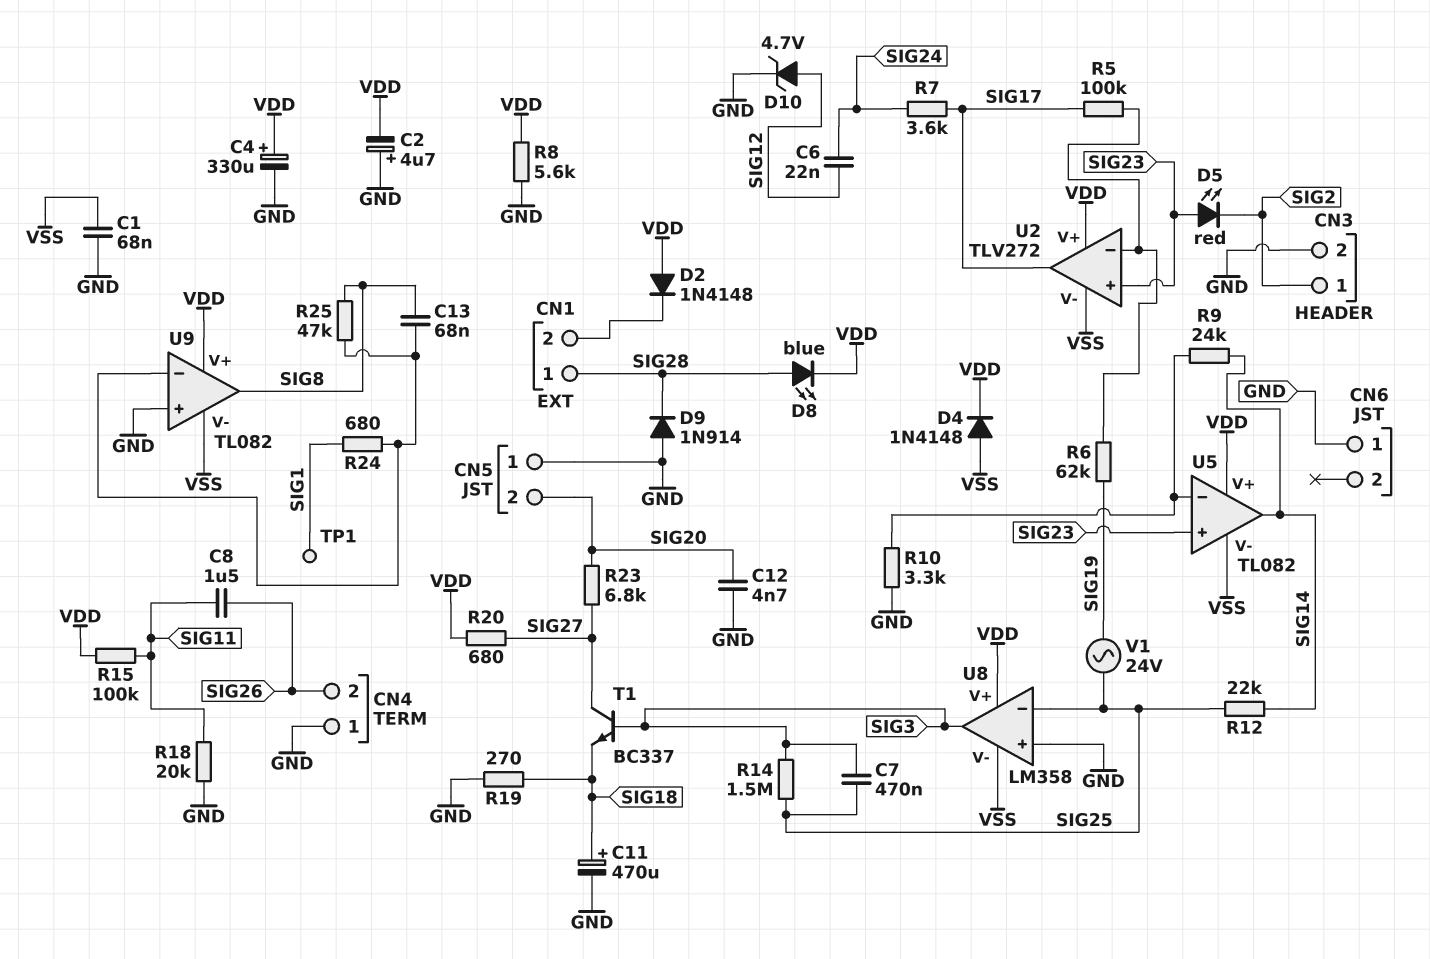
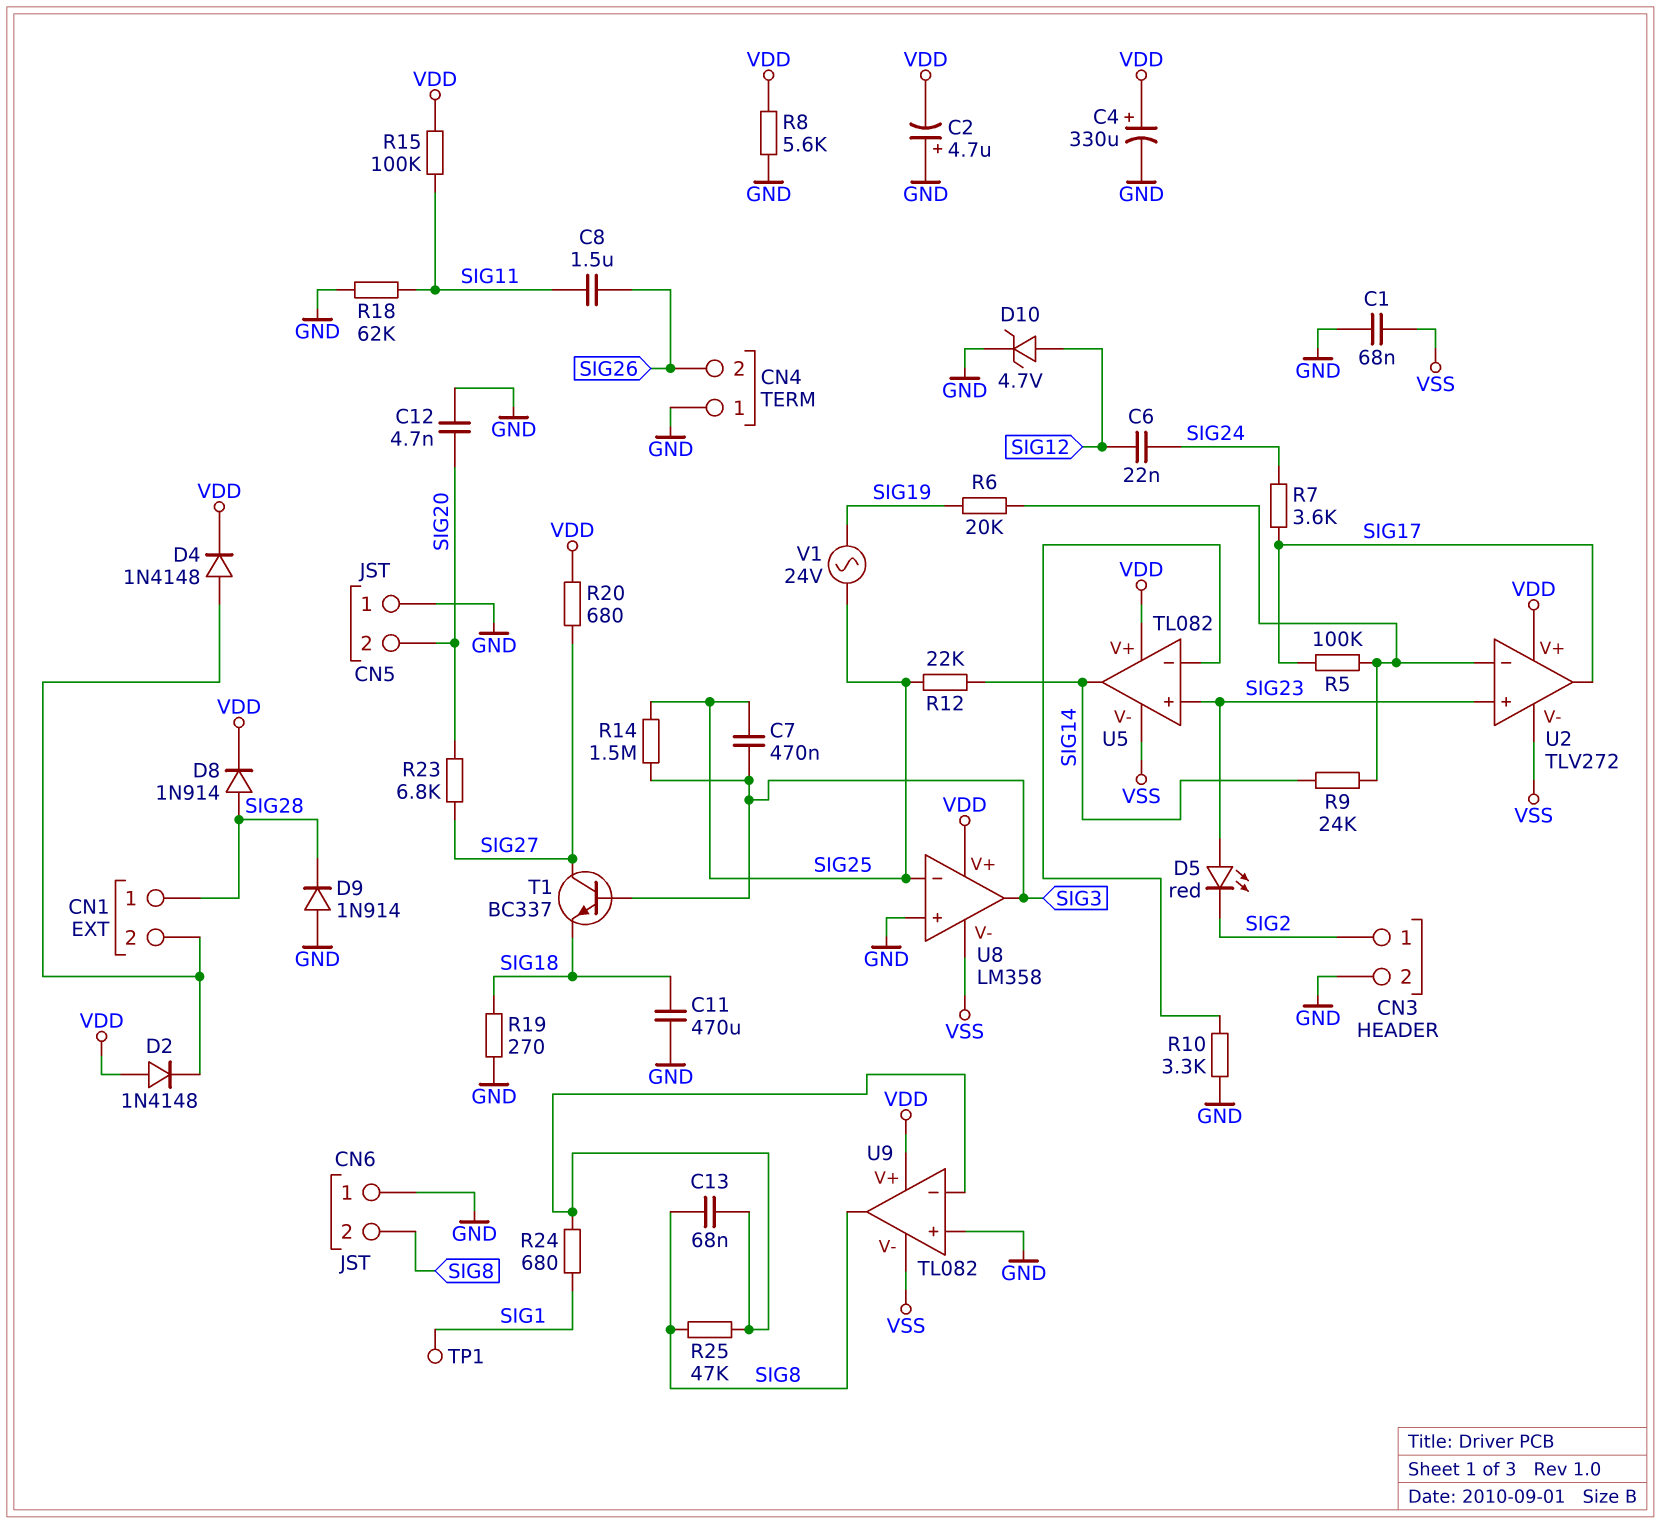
C11: 470uF (plus SIG18, minus GND) -> 470uF (GND, SIG18)
CN6 pin 2: none -> SIG8
D4: diode 1N4148 (A VSS, K VDD) -> diode 1N4148 (A CN1/2, K VDD)
D8: LED blue (A SIG28, K VDD) -> diode 1N914 (A SIG28, K VDD)
R6: 62k (SIG19, U2/in-) -> 20k (SIG19, U2/in-)
R9: 24k (SIG14, U5/in-) -> 24k (SIG14, U2/in-)
R18: 20k (GND, SIG11) -> 62k (GND, SIG11)

